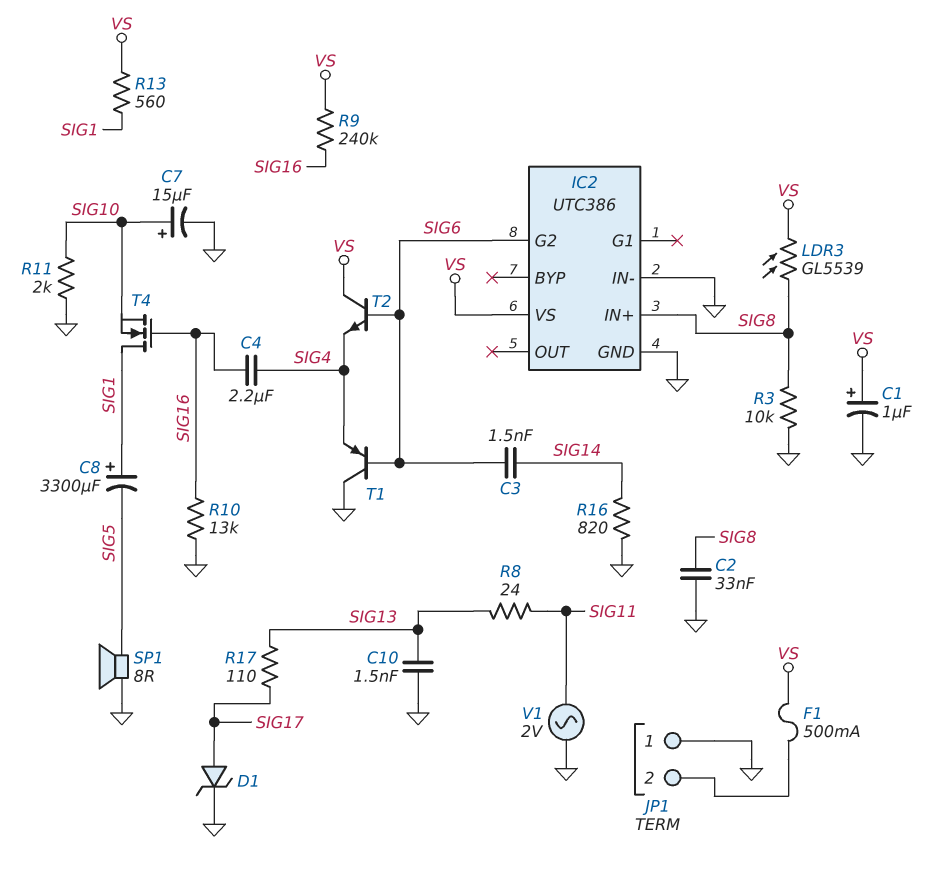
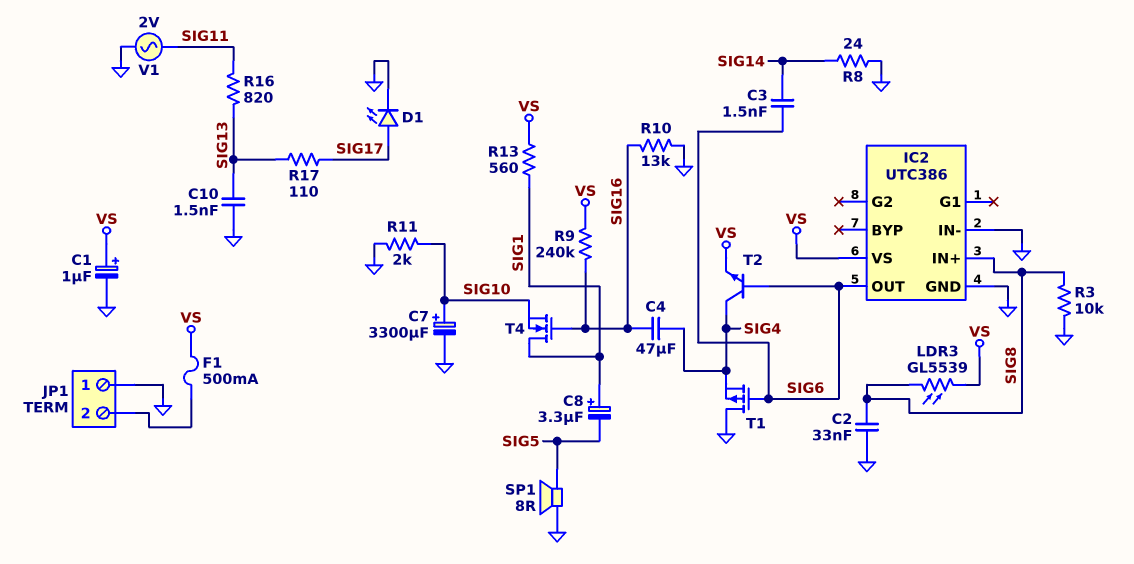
C4: 2.2uF (SIG4, SIG16) -> 47uF (SIG4, SIG16)
C7: 15uF (plus SIG10, minus GND) -> 3300uF (plus SIG10, minus GND)
C8: 3300uF (plus SIG1, minus SIG5) -> 3.3uF (plus SIG1, minus SIG5)
D1: zener (A SIG17, K GND) -> LED (A SIG17, K GND)
IC2 pin G2: SIG6 -> none
IC2 pin OUT: none -> SIG6
R8: 24 (SIG11, SIG13) -> 24 (GND, SIG14)
R16: 820 (GND, SIG14) -> 820 (SIG11, SIG13)
T1: PNP (B SIG6, C GND, E SIG4) -> PMOS (G SIG6, D GND, S SIG4)
T2: NPN (B SIG6, C VS, E SIG4) -> NPN (B SIG6, C SIG4, E VS)

